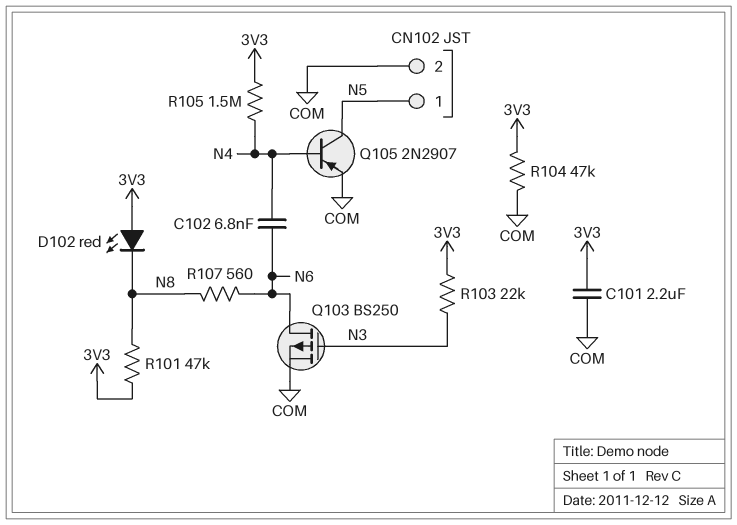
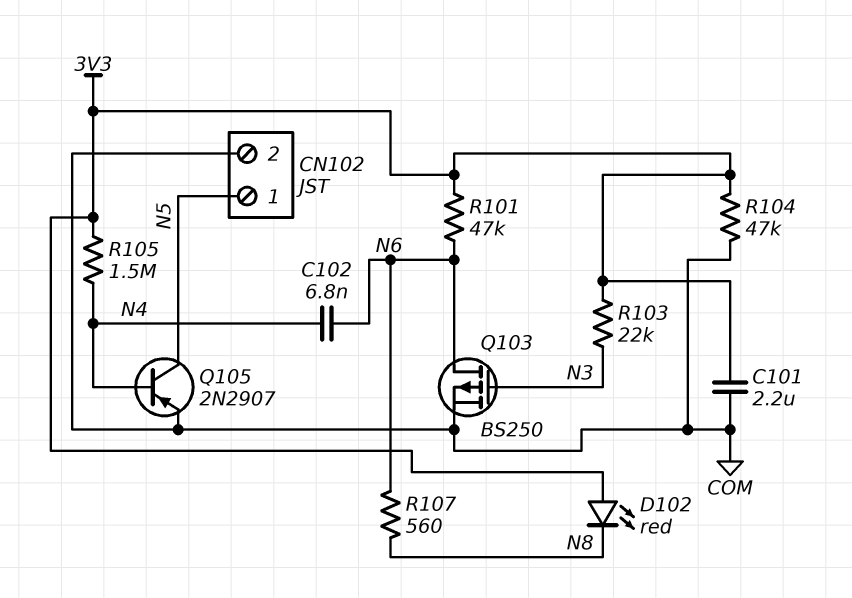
R101: 47k (3V3, N8) -> 47k (3V3, N6)

